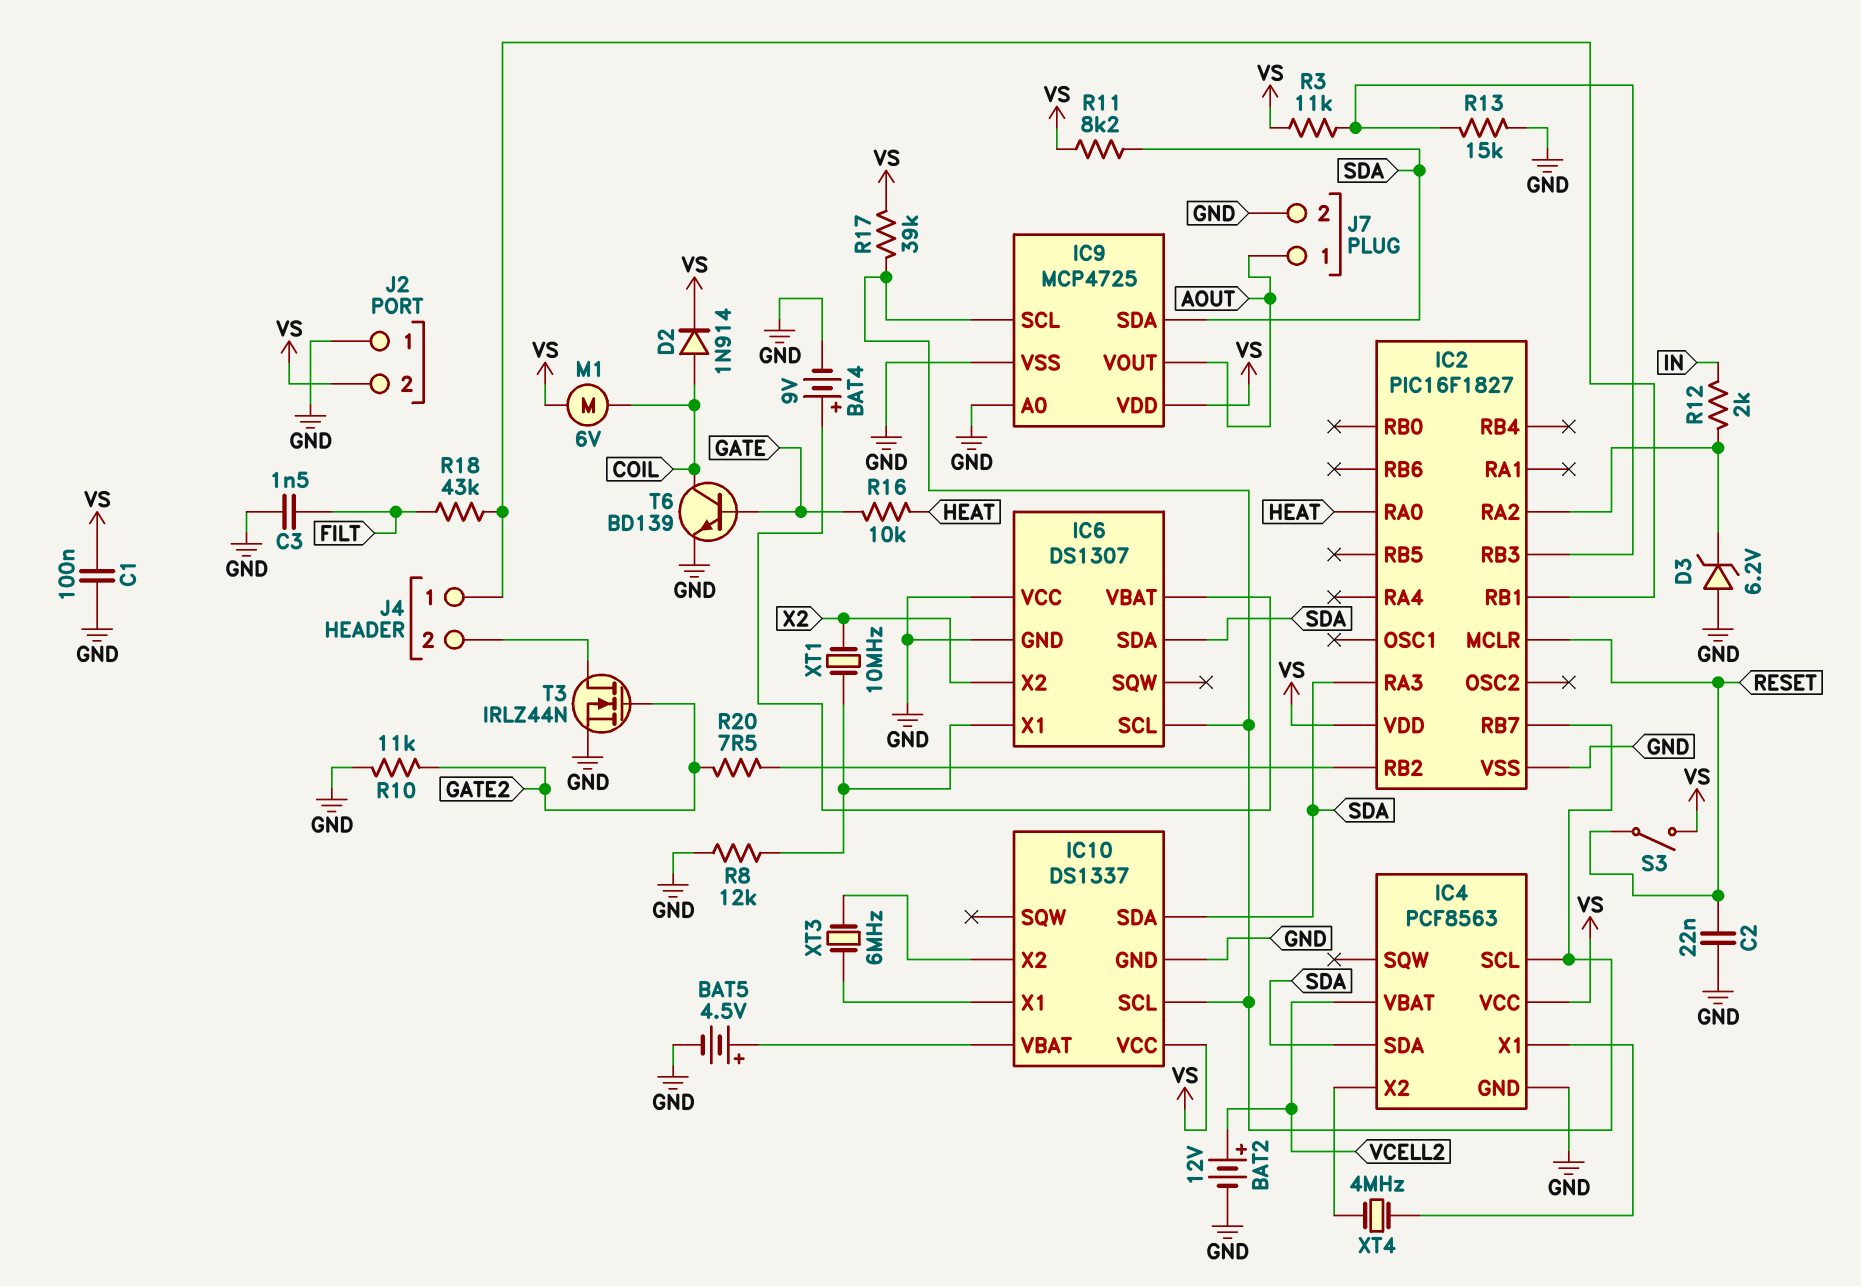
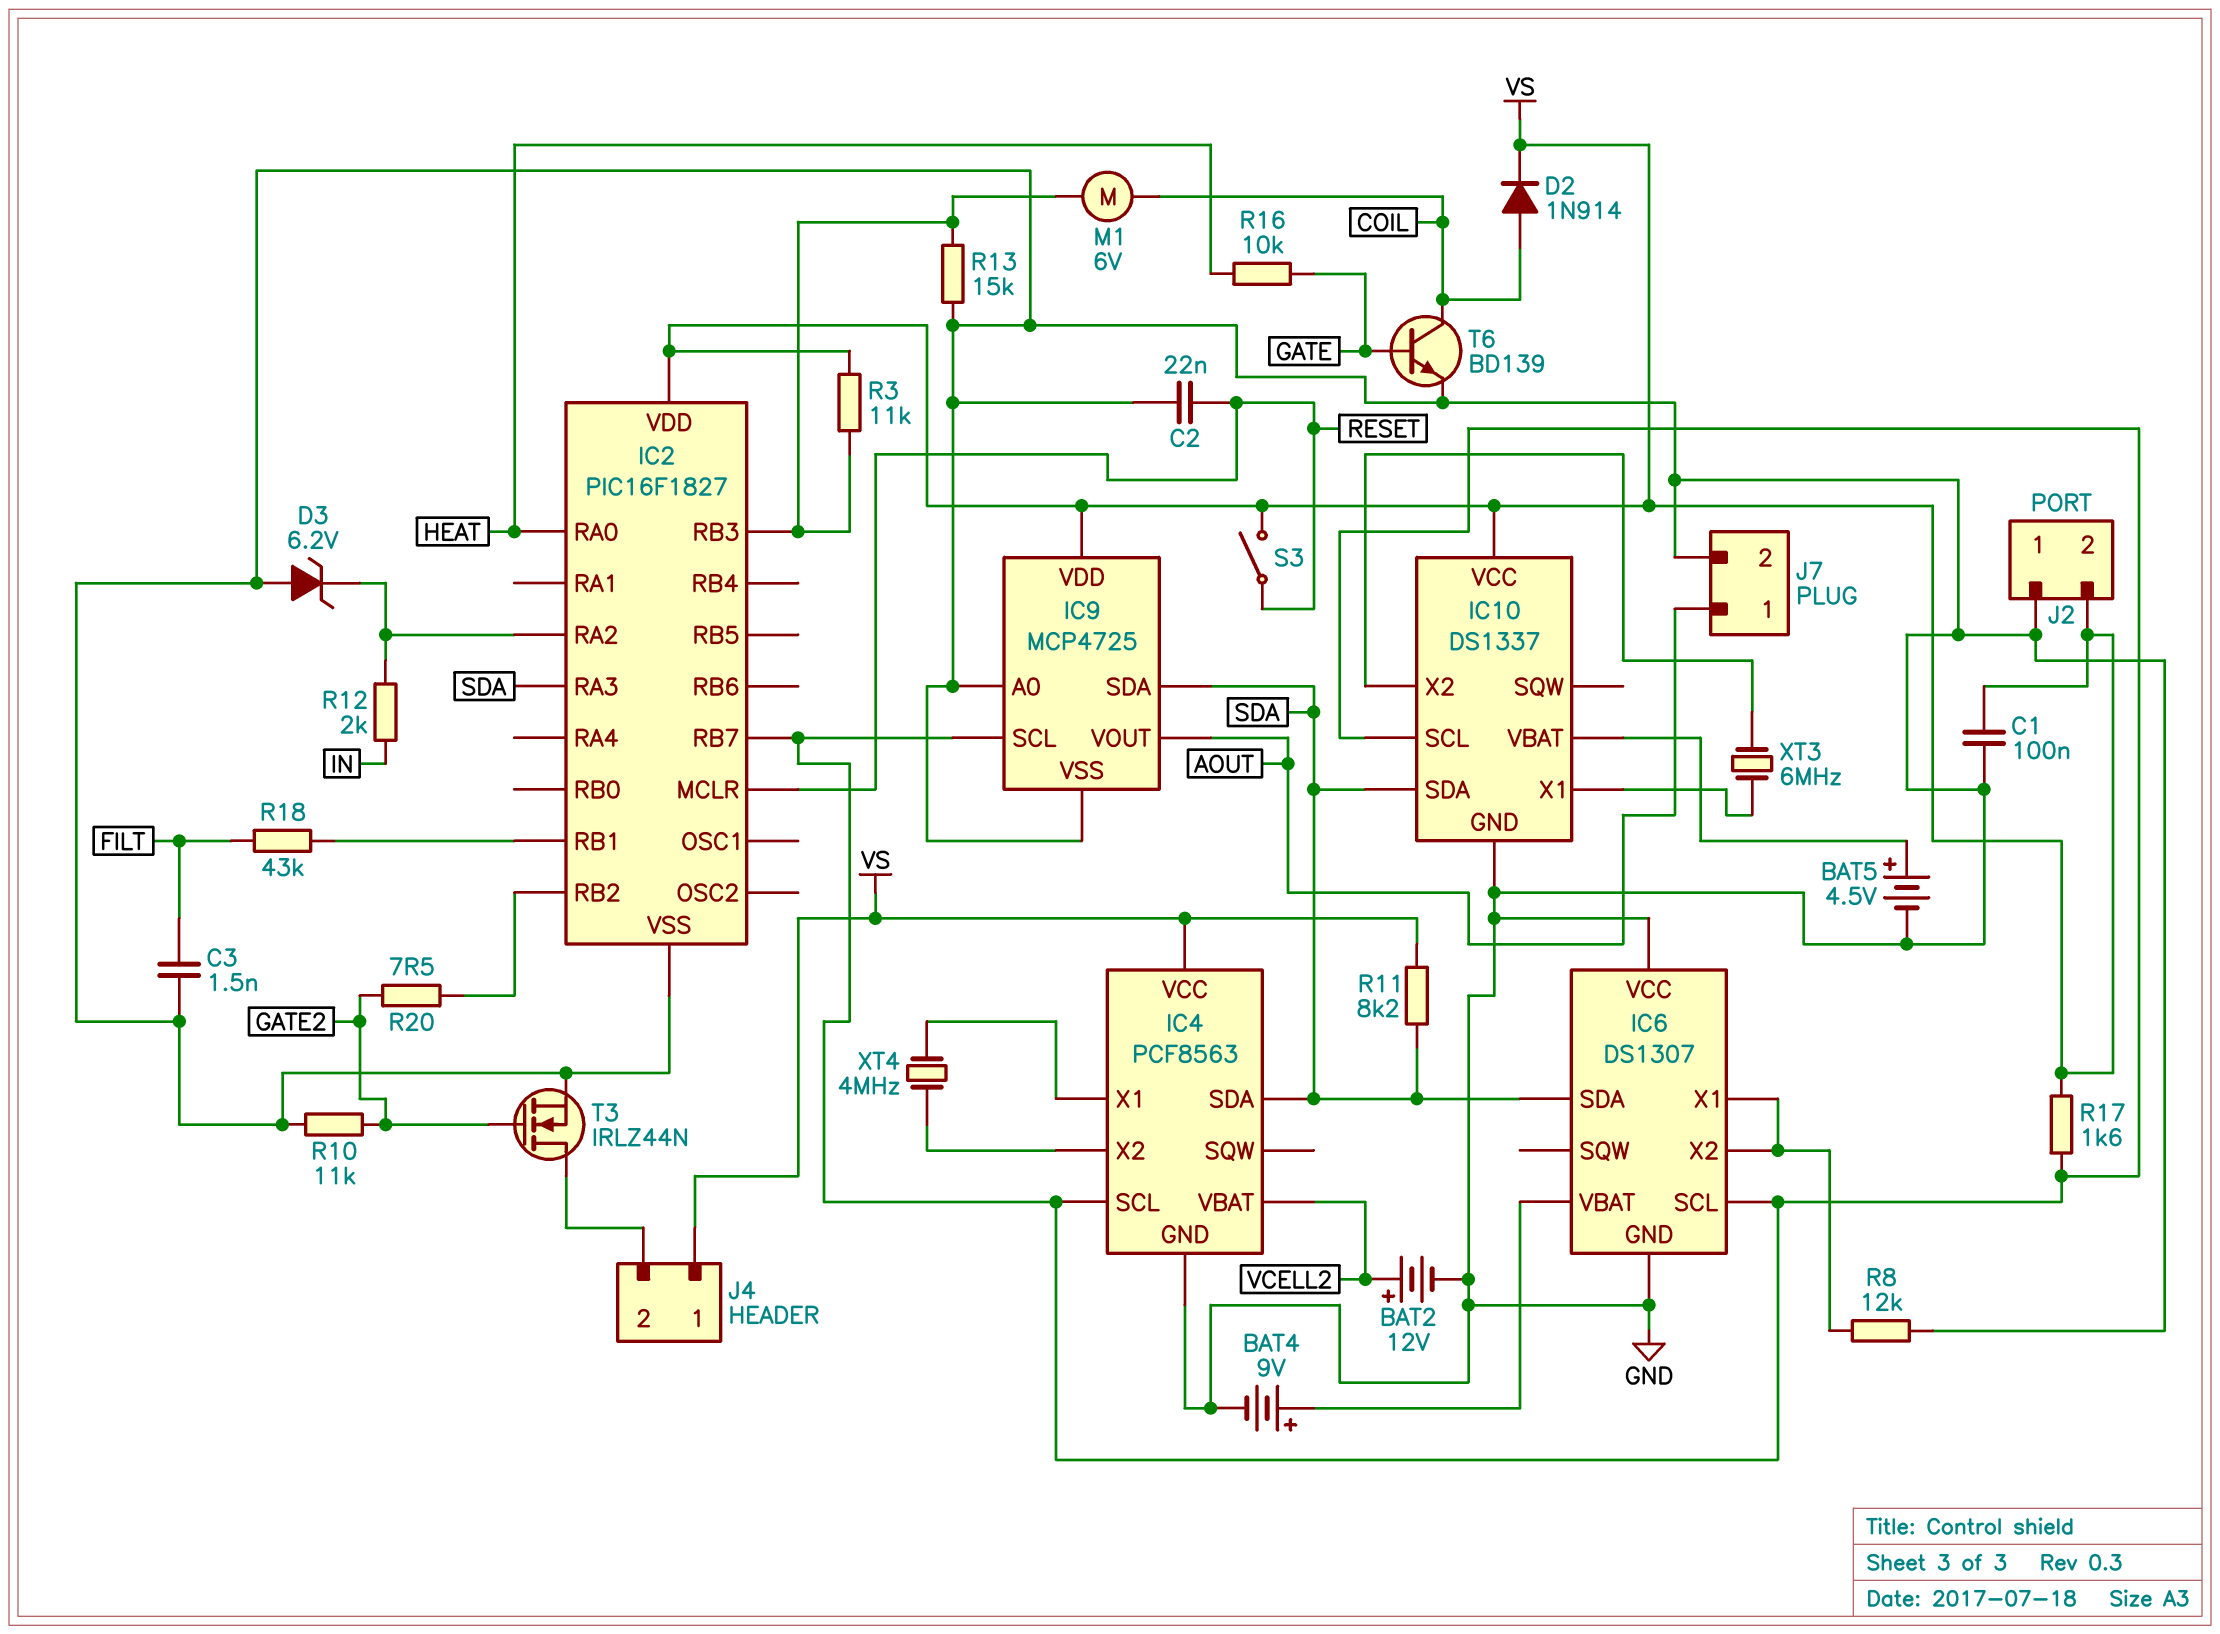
IC6 pin X2: X2 -> IC6/X1
J4 pin 1: IC2/RB1 -> VS
M1: motor 6V (COIL, VS) -> motor 6V (COIL, IC2/RB3)
R17: 39k (IC2/RB7, VS) -> 1.6k (IC2/RB7, VS)
XT1: 10MHz (IC6/X1, X2) -> none

